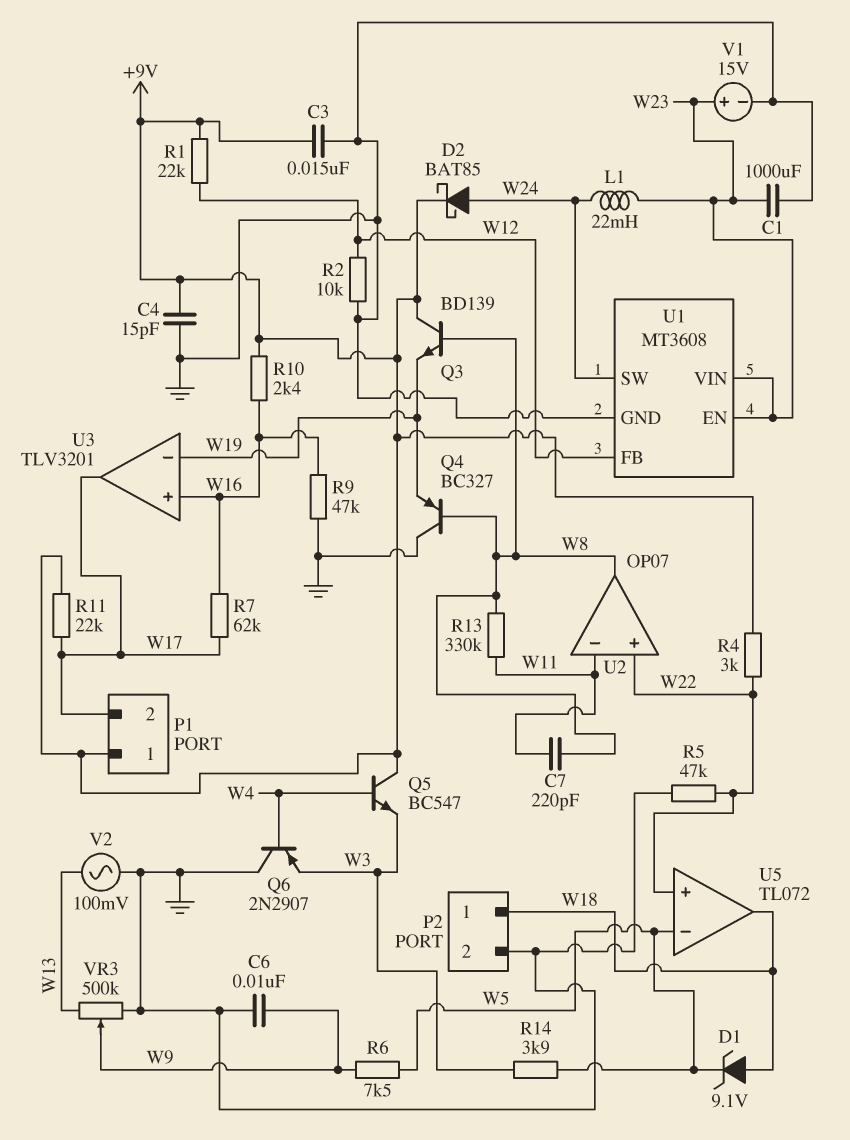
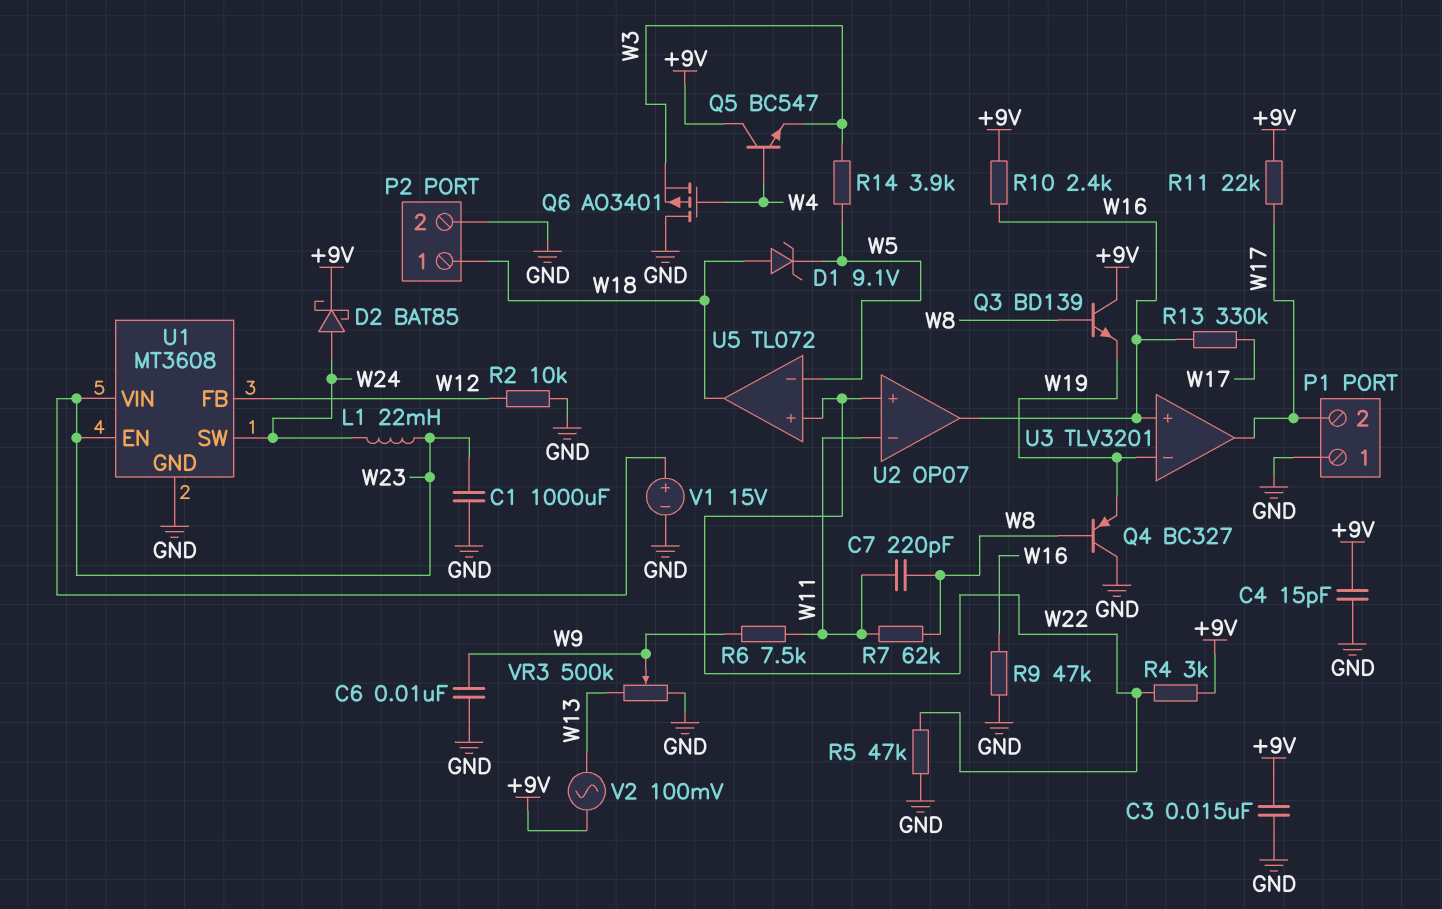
P1 pin 1: +9V -> GND
Q6: PNP 2N2907 (B W4, C GND, E W3) -> PMOS AO3401 (G W4, D GND, S W3)
R1: 22k (+9V, W12) -> none
R6: 7.5k (W5, W9) -> 7.5k (W9, W11)
R7: 62k (W16, W17) -> 62k (W8, W11)
R13: 330k (W8, W11) -> 330k (W16, W17)
U2 pin out: W8 -> W16
V2: AC 100mV (GND, W13) -> AC 100mV (+9V, W13)

